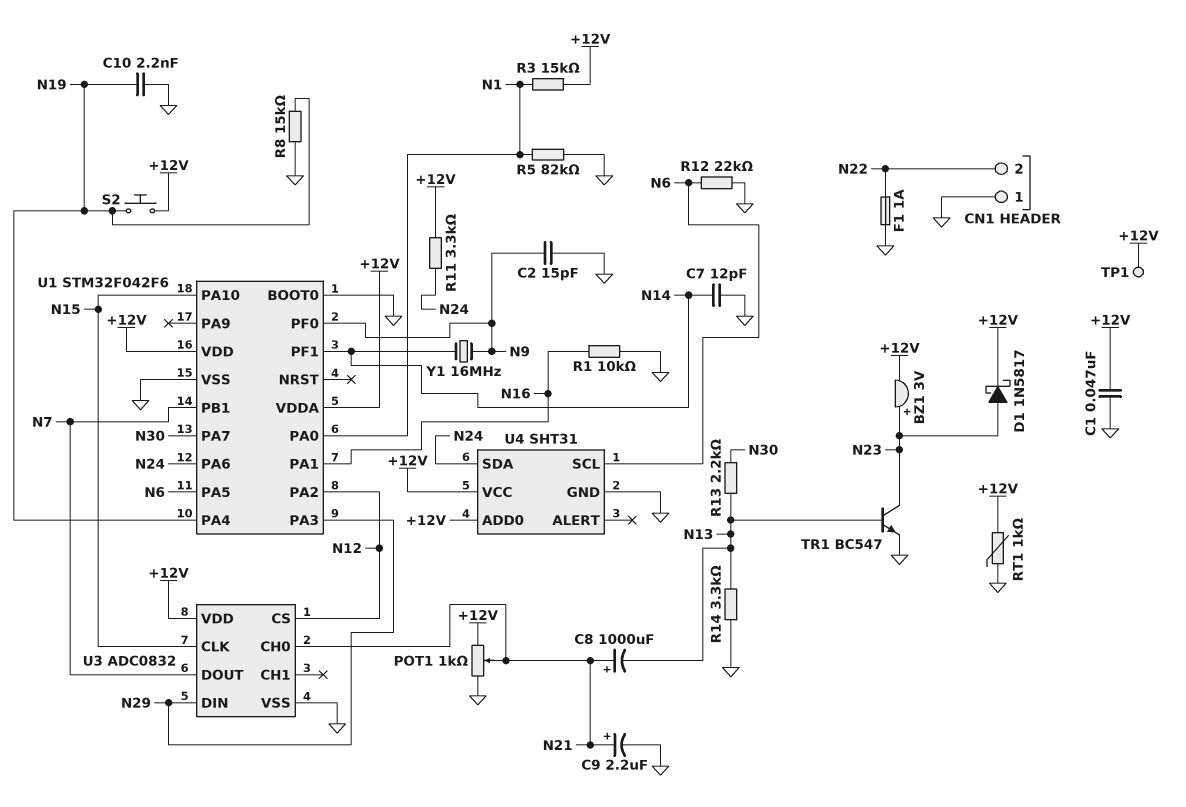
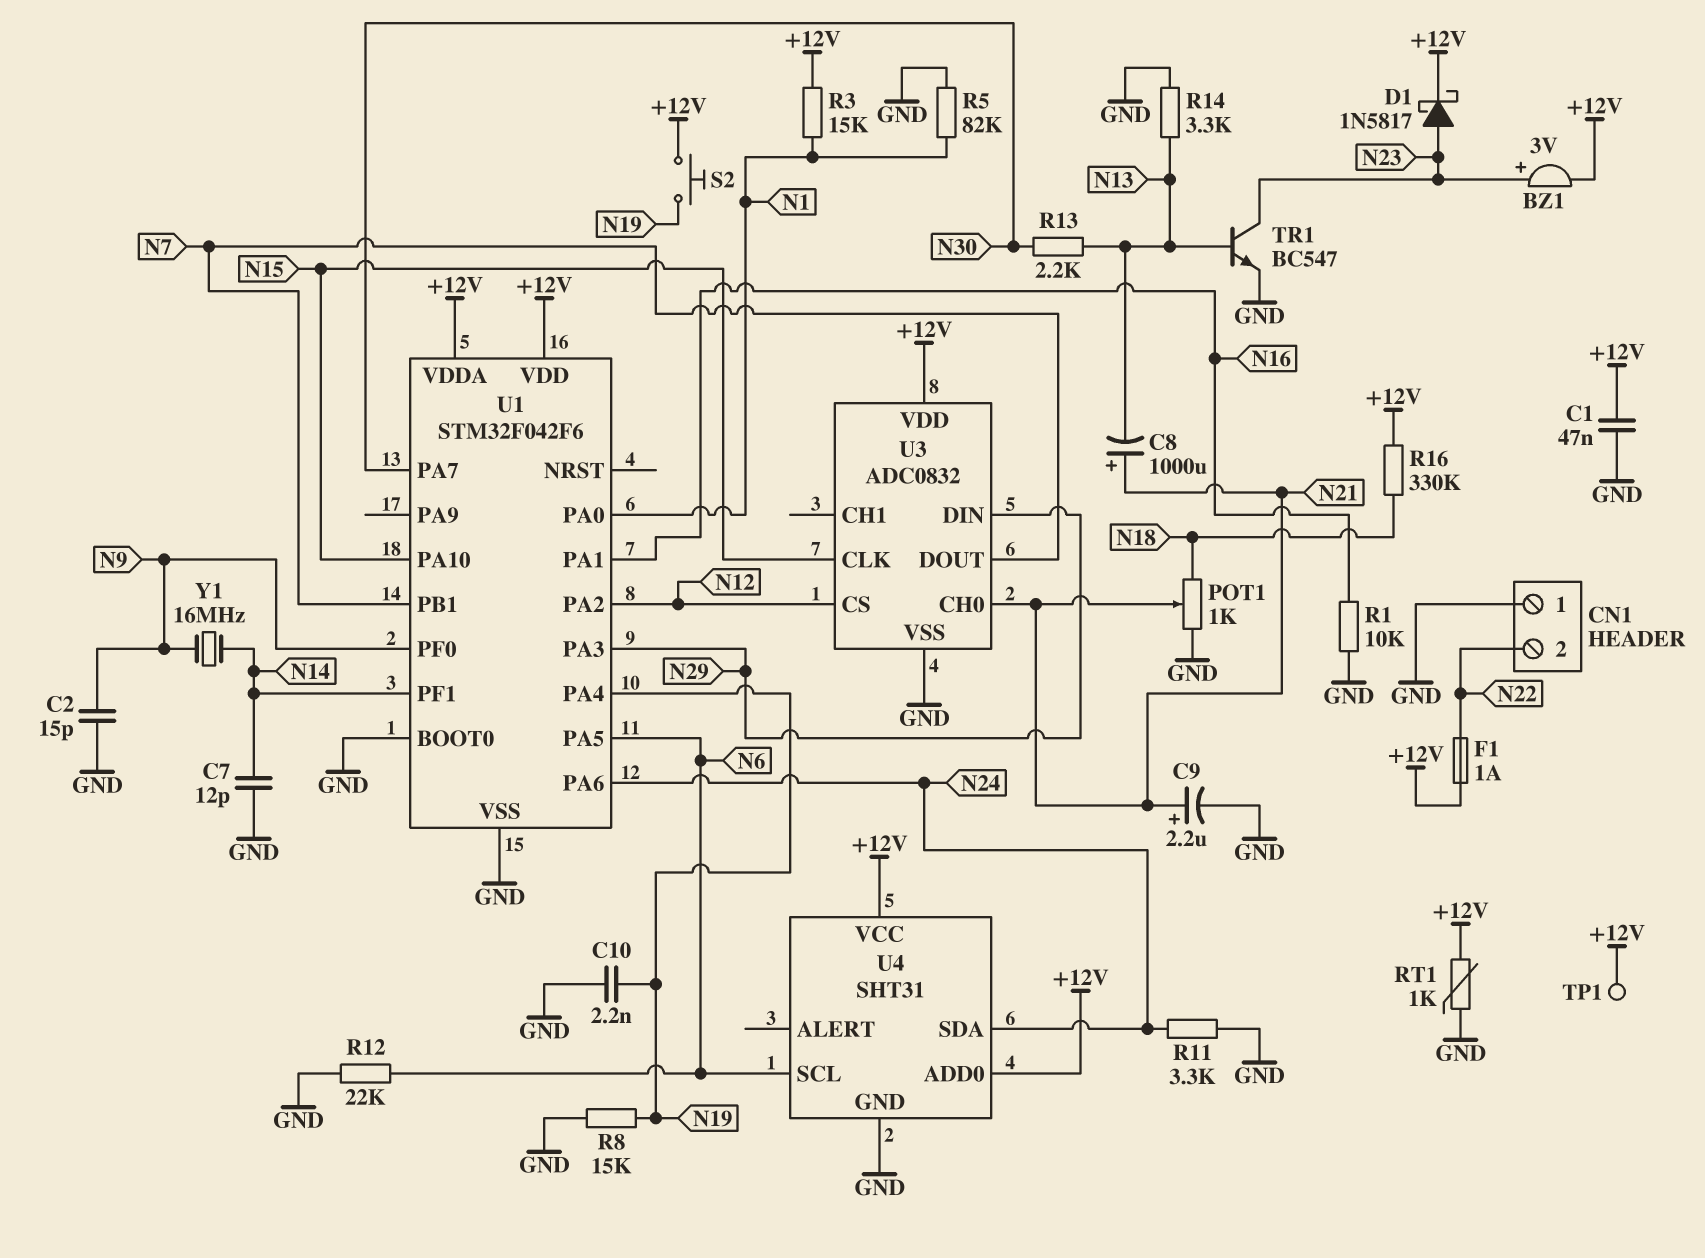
F1: 1A (GND, N22) -> 1A (+12V, N22)
POT1: 1k (+12V, GND, wiper N21) -> 1k (GND, N18, wiper N21)
R11: 3.3k (+12V, N24) -> 3.3k (GND, N24)
R16: none -> 330k (+12V, N18)

